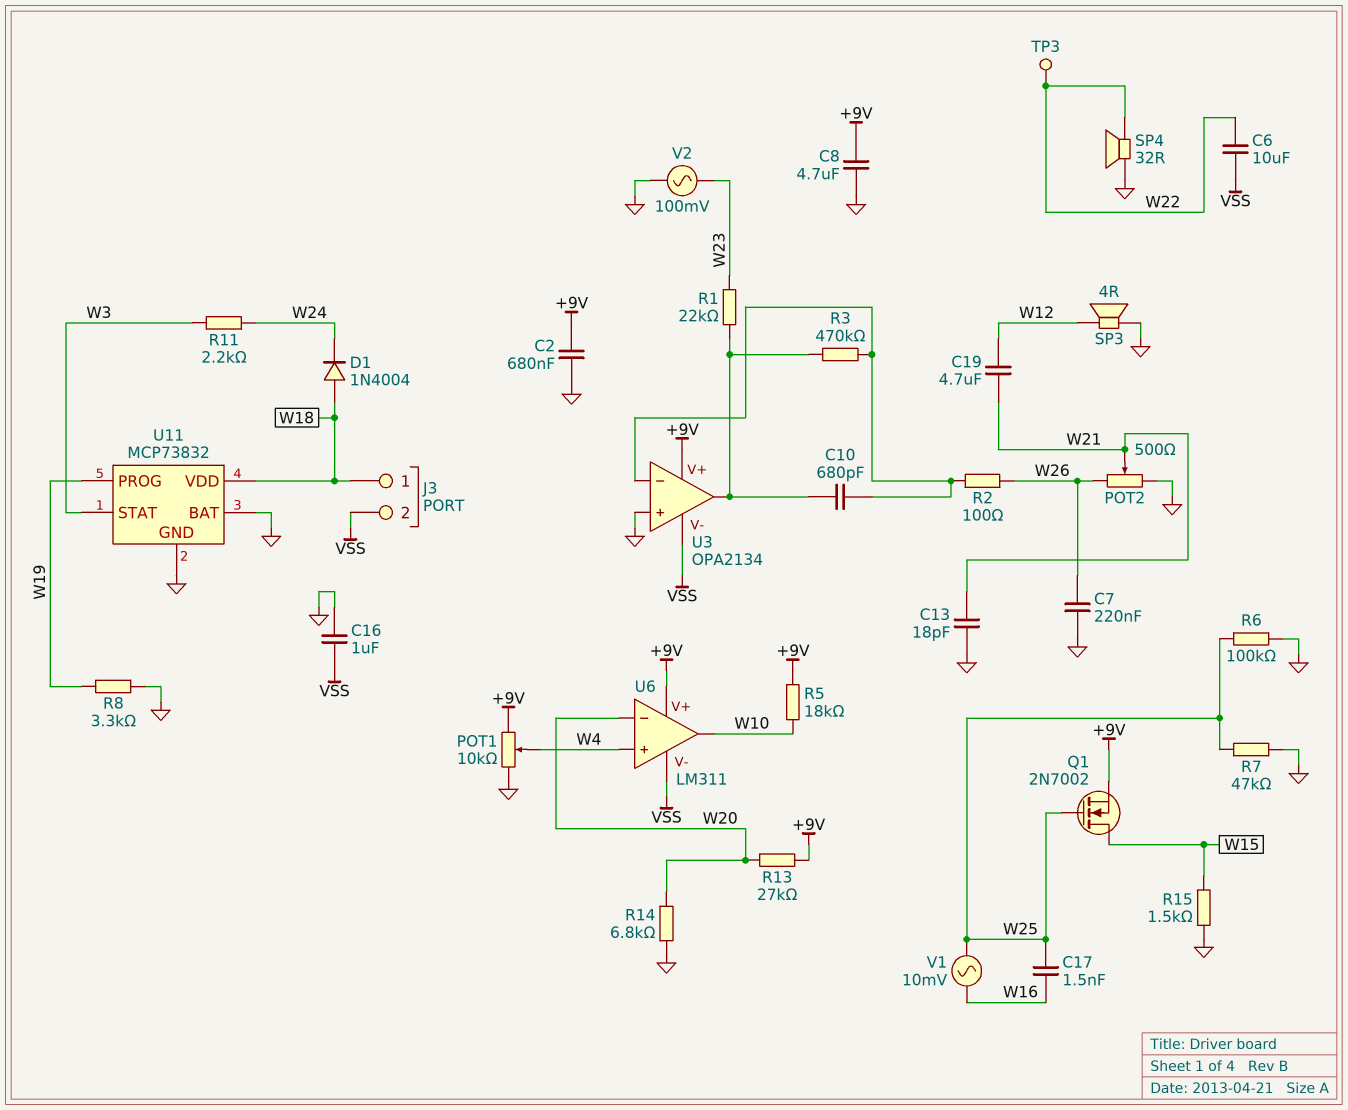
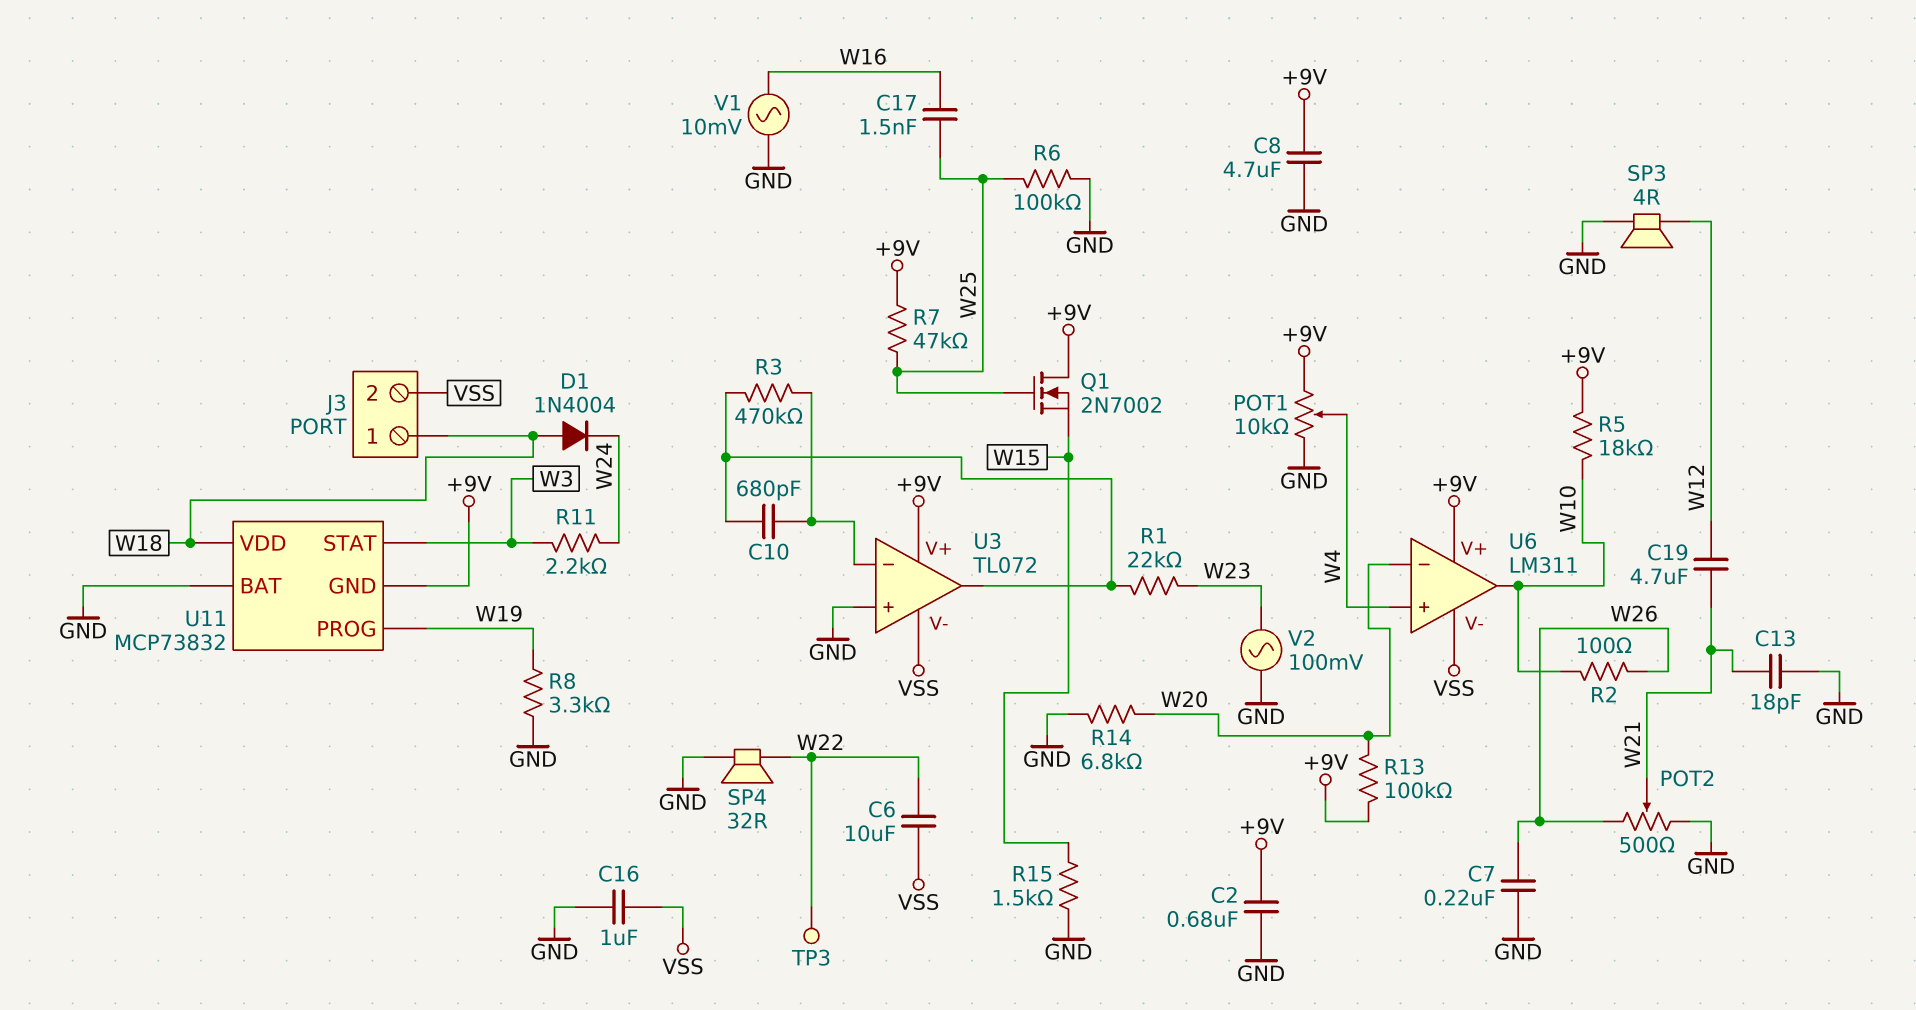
Q1: NMOS 2N7002 (G W25, D W15, S +9V) -> NMOS 2N7002 (G W25, D +9V, S W15)
R2: 100 (U3/in-, W26) -> 100 (W10, W26)
R7: 47k (GND, W25) -> 47k (+9V, W25)
R13: 27k (+9V, W20) -> 100k (+9V, W20)
U3: OPA2134 -> TL072
U11 pin GND: GND -> +9V
V1: AC 10mV (W16, W25) -> AC 10mV (GND, W16)

